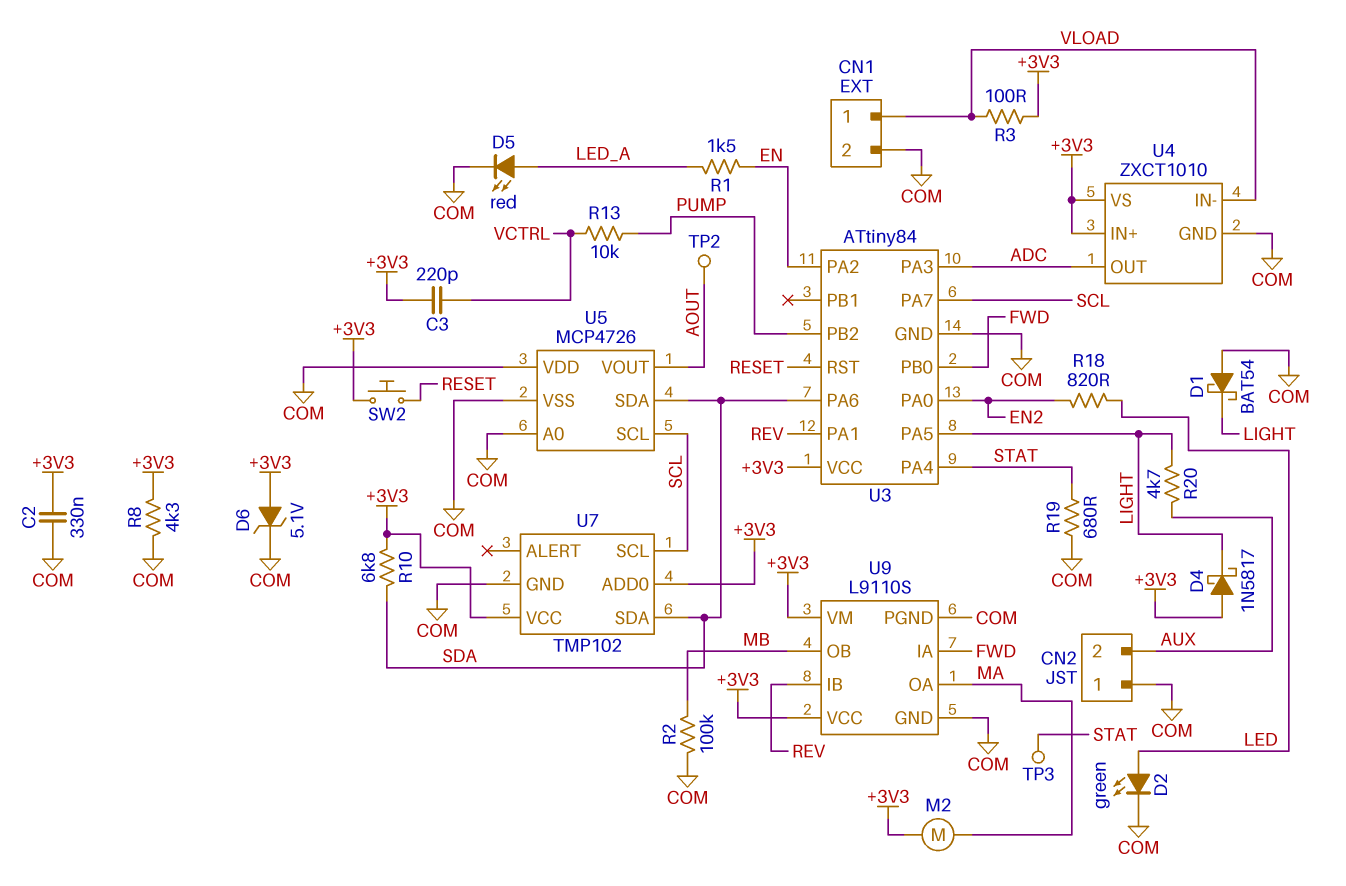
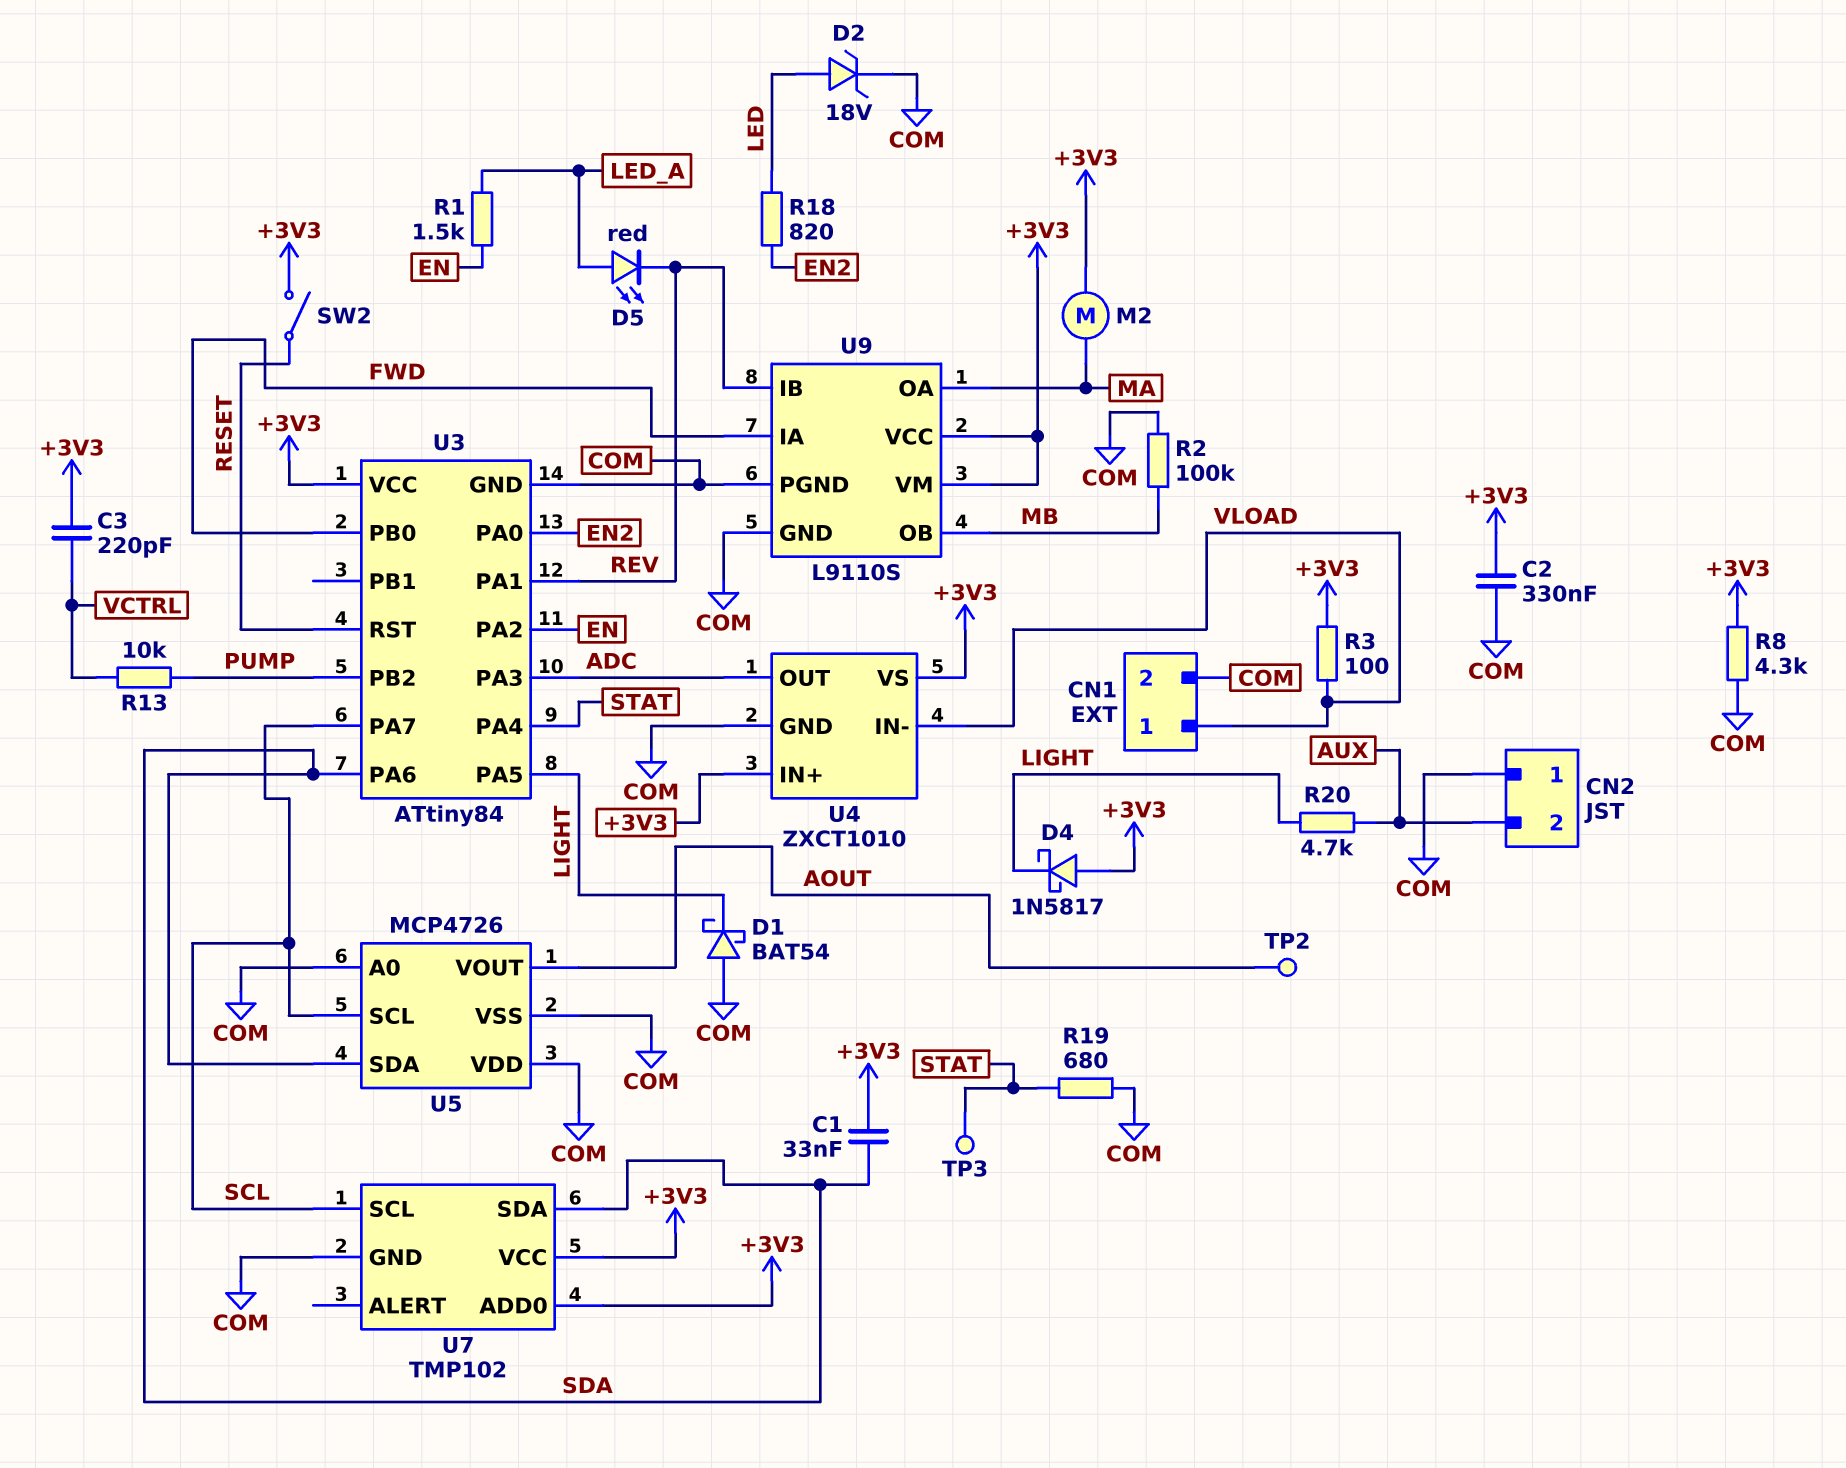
C1: none -> 33nF (+3V3, SDA)
D2: LED green (A LED, K COM) -> zener 18V (A LED, K COM)
D5: LED red (A LED_A, K COM) -> LED red (A LED_A, K REV)
D6: zener 5.1V (A +3V3, K COM) -> none
R10: 6.8k (+3V3, SDA) -> none
SW2: button (+3V3, RESET) -> switch (+3V3, RESET)

